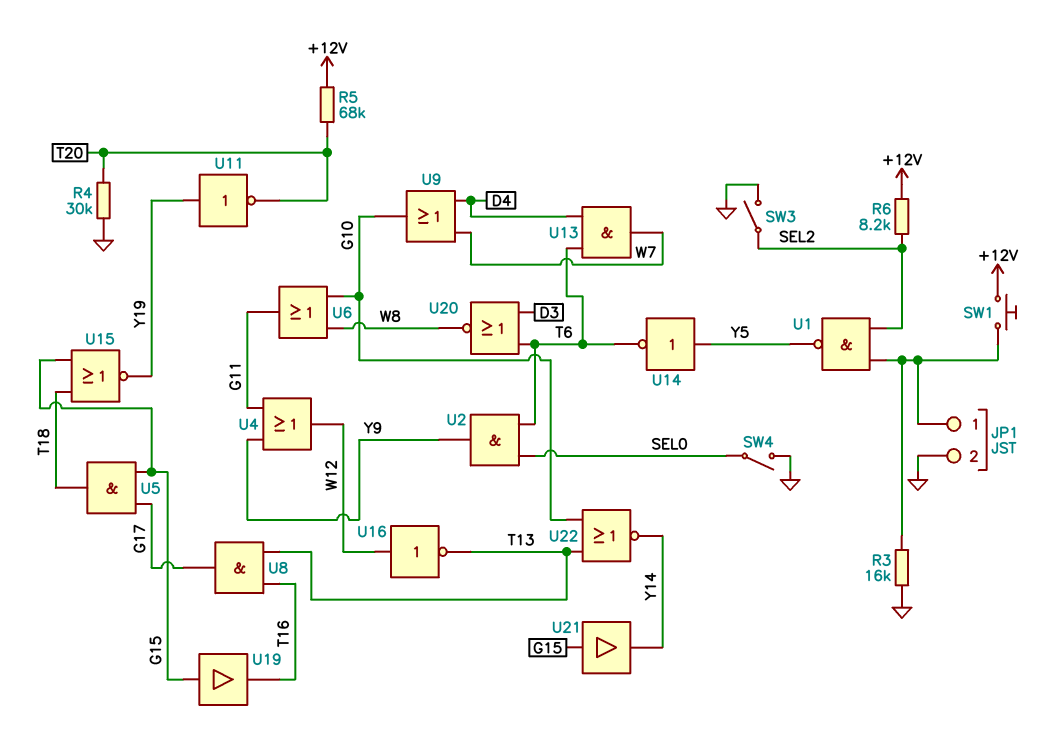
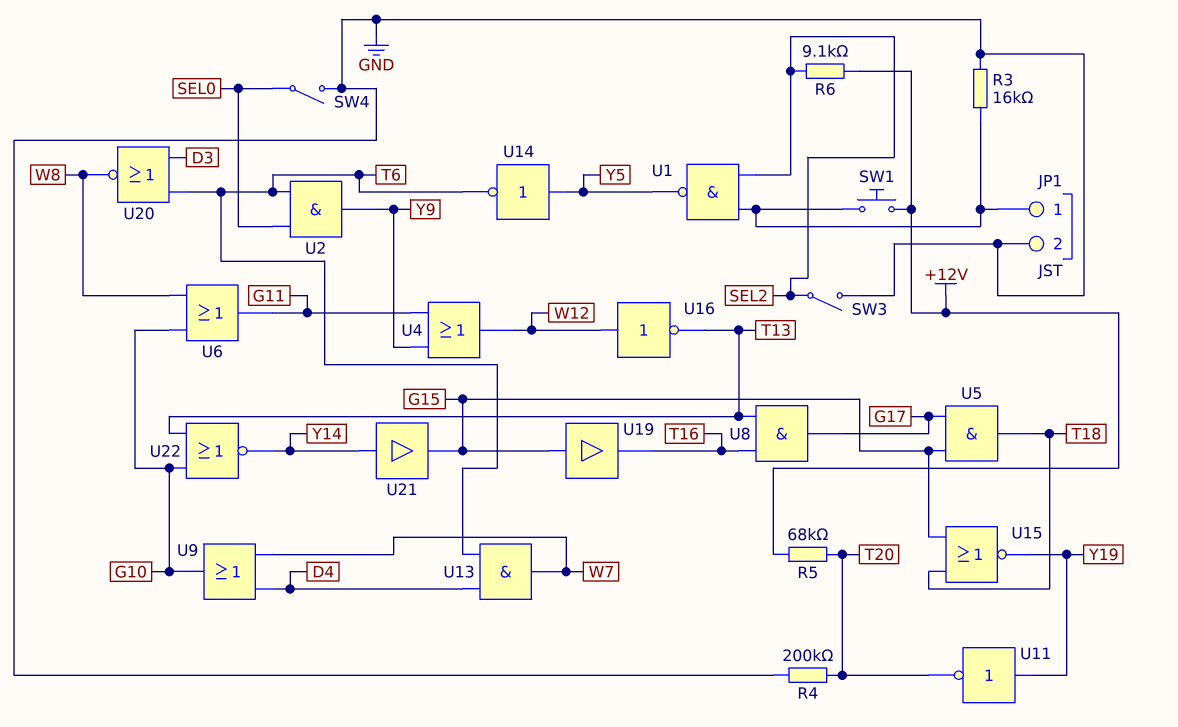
R4: 30k (GND, T20) -> 200k (GND, T20)
R6: 8.2k (+12V, SEL2) -> 9.1k (+12V, SEL2)
U21: buffer (in G15, out Y14) -> buffer (in Y14, out G15)

